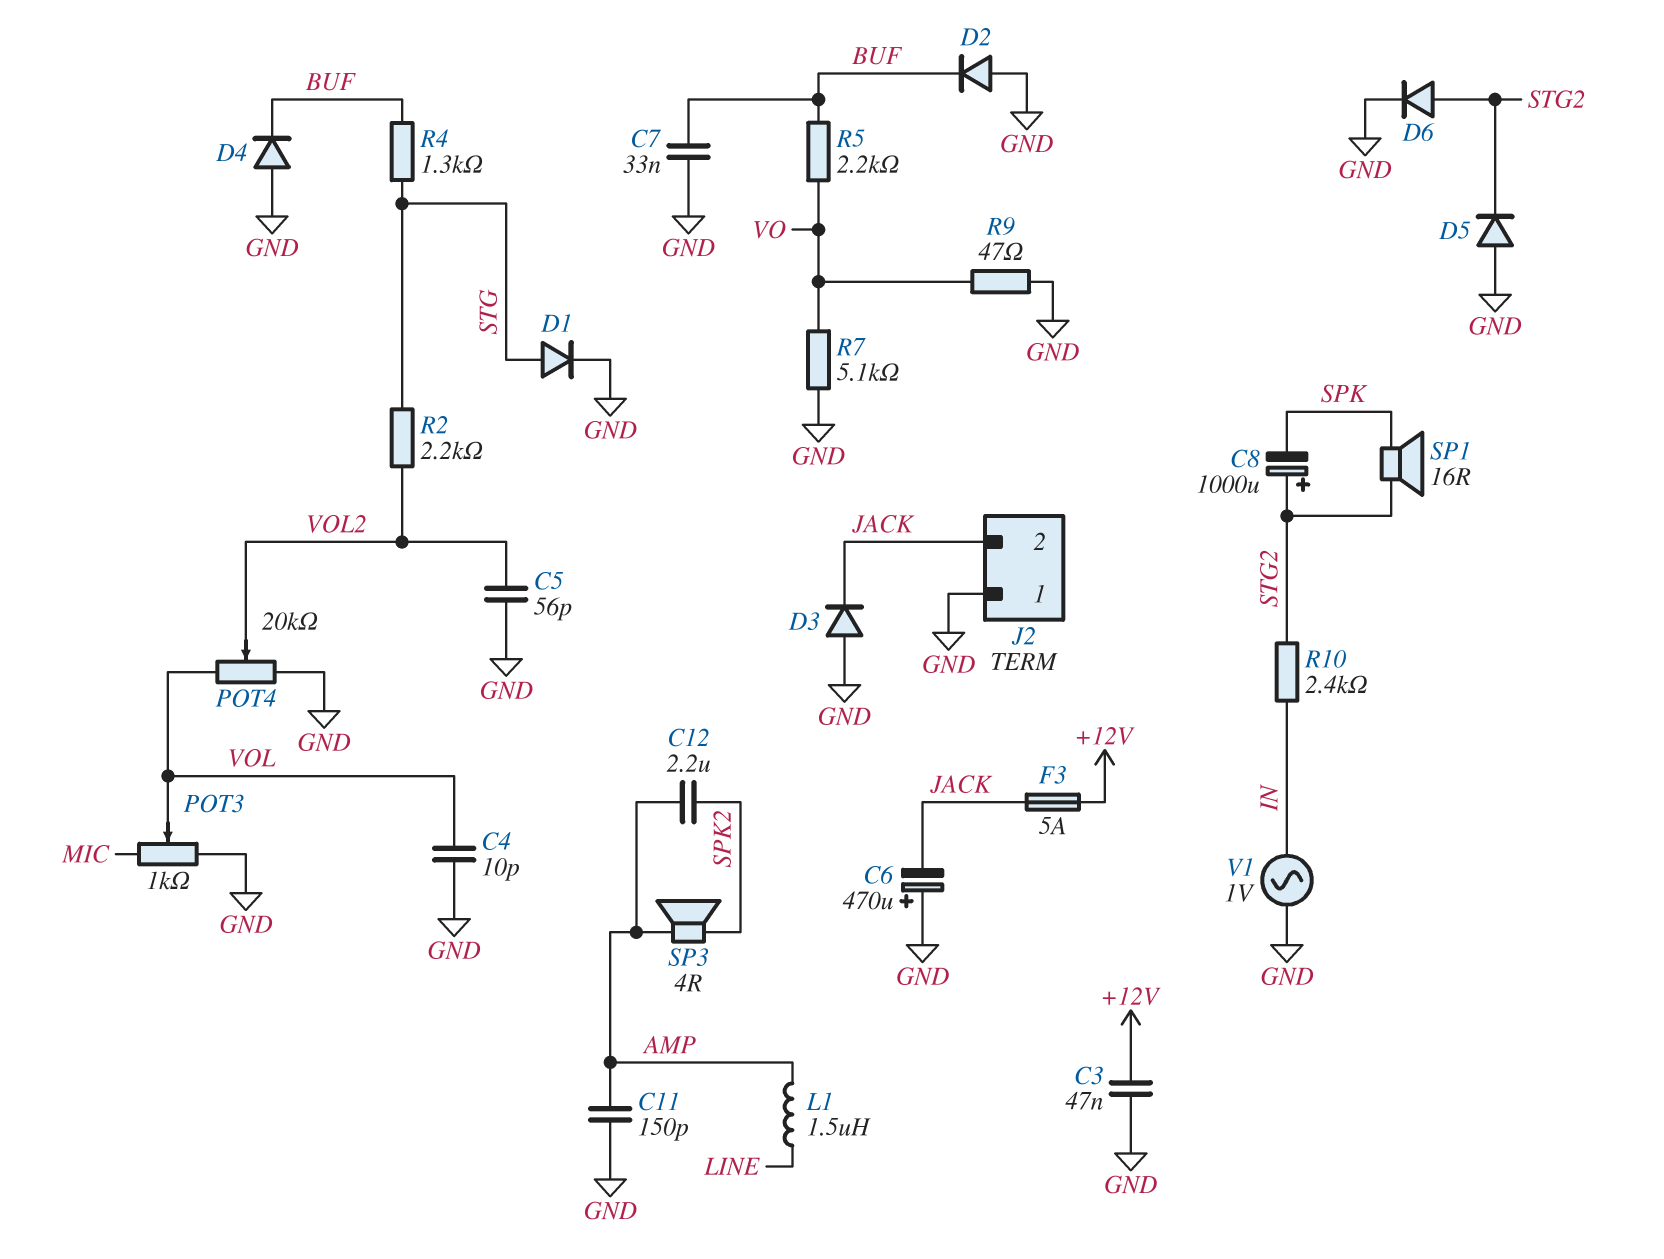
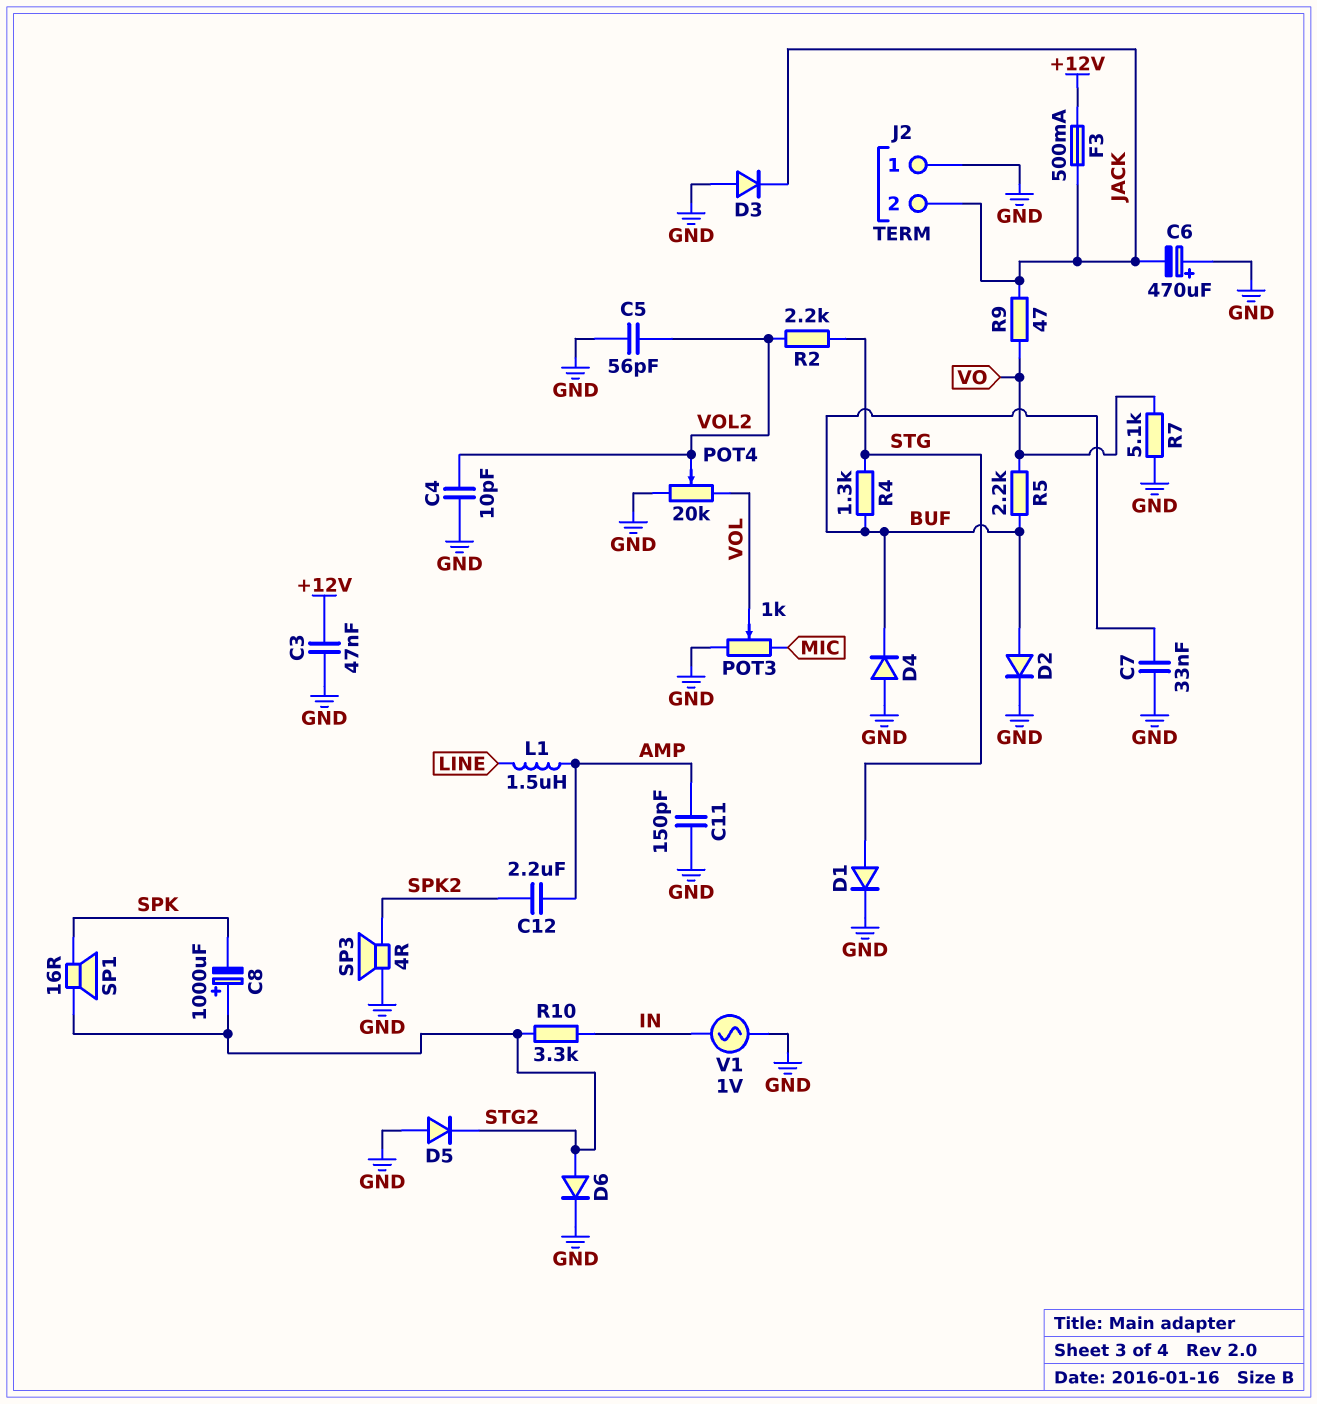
C4: 10pF (GND, VOL) -> 10pF (GND, VOL2)
D2: diode (A GND, K BUF) -> diode (A BUF, K GND)
F3: 5A (+12V, JACK) -> 500mA (+12V, JACK)
R9: 47 (GND, VO) -> 47 (JACK, VO)
R10: 2.4k (IN, STG2) -> 3.3k (IN, STG2)
SP3: speaker 4R (AMP, SPK2) -> speaker 4R (GND, SPK2)

